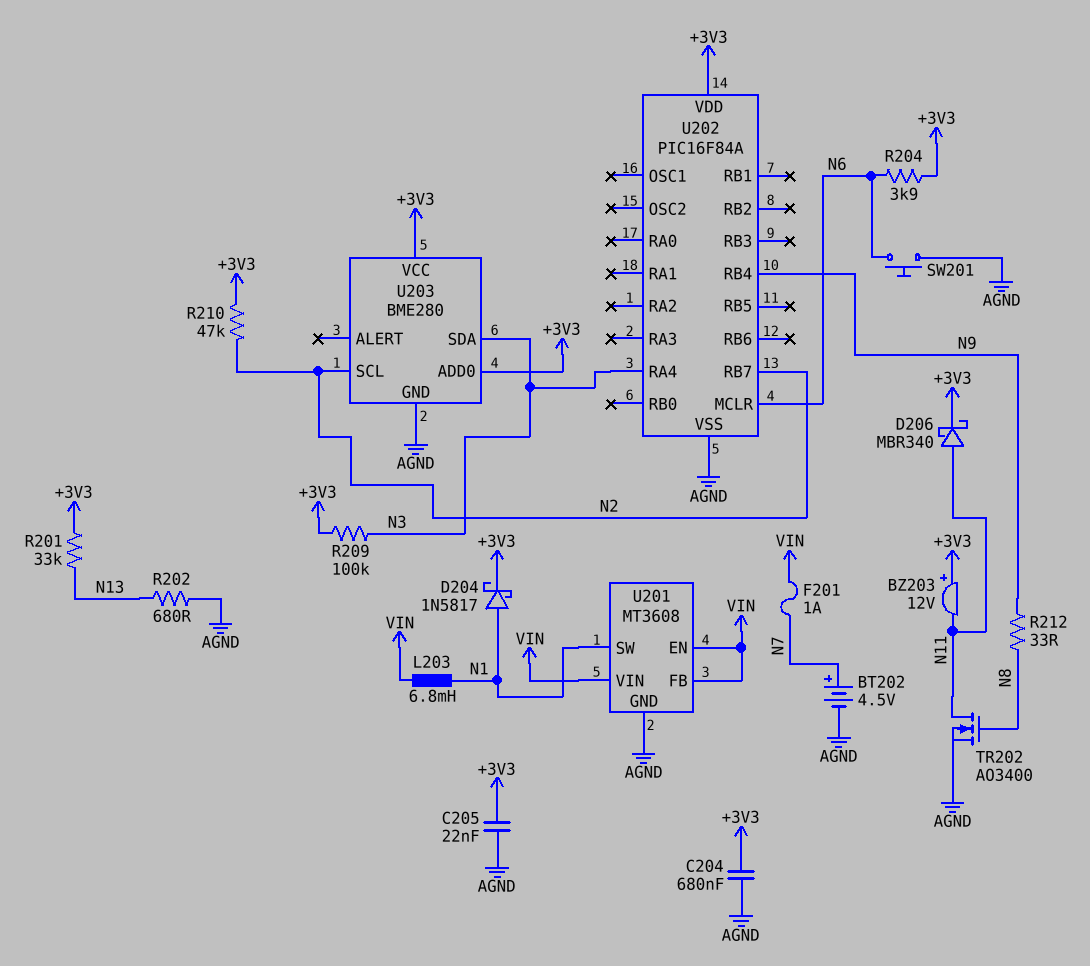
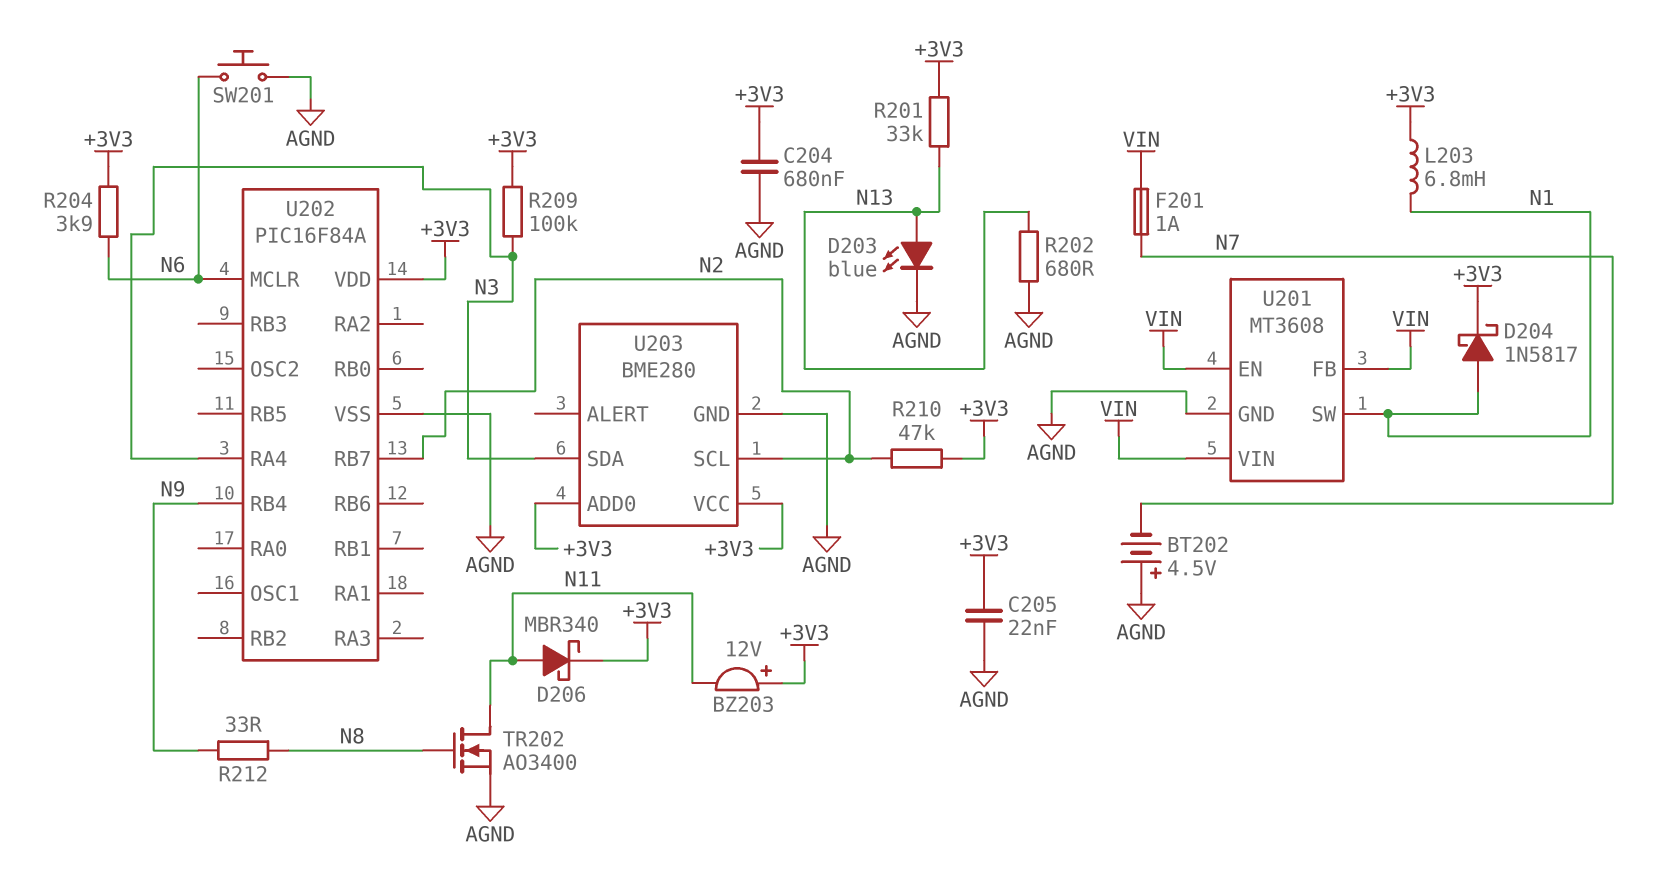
BT202: 4.5V (plus N7, minus AGND) -> 4.5V (plus AGND, minus N7)
D203: none -> LED blue (A N13, K AGND)
L203: 6.8mH (N1, VIN) -> 6.8mH (+3V3, N1)

